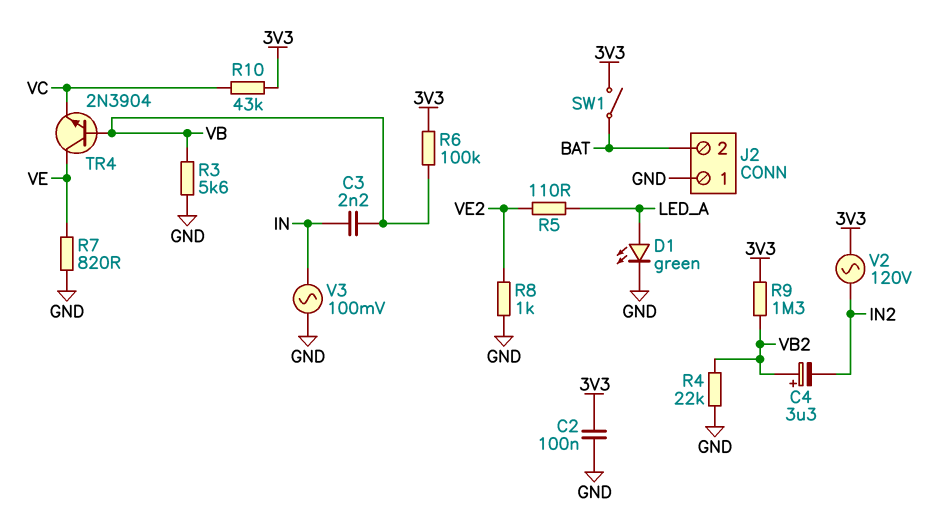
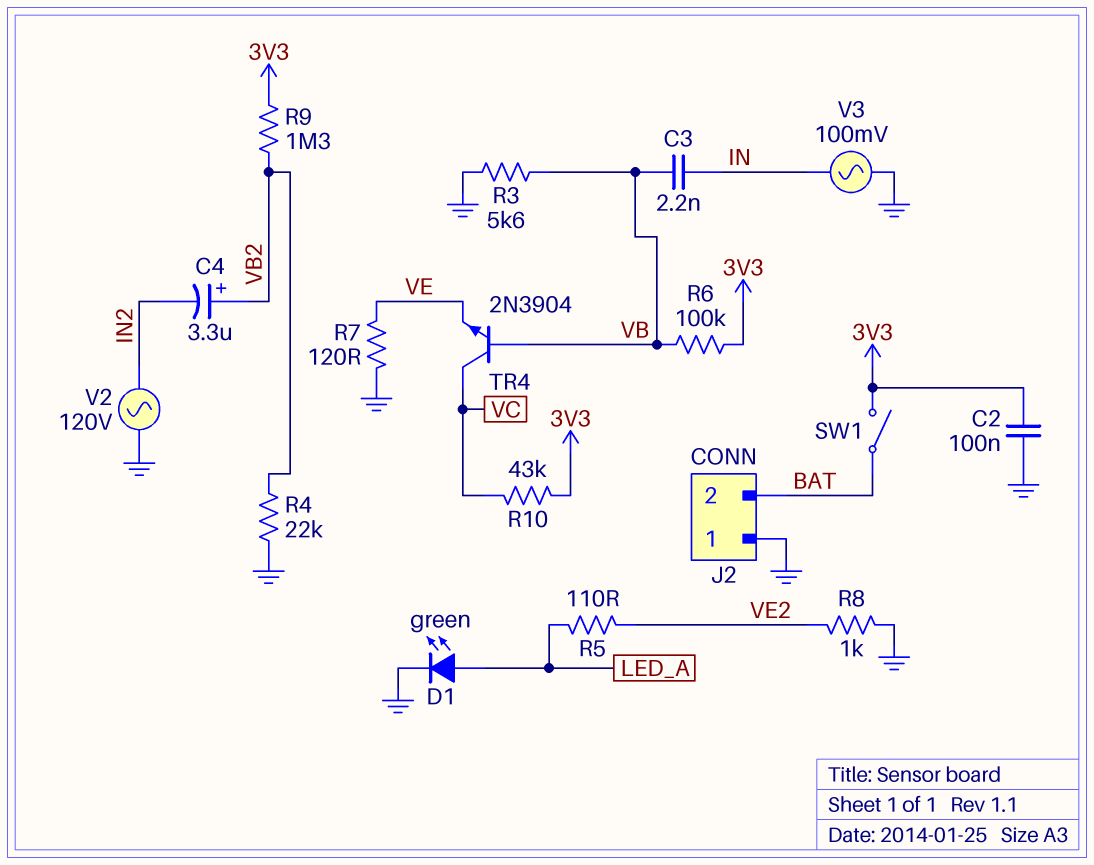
R7: 820 (GND, VE) -> 120 (GND, VE)
TR4: NPN 2N3904 (B VB, C VE, E VC) -> NPN 2N3904 (B VB, C VC, E VE)
V2: AC 120V (3V3, IN2) -> AC 120V (GND, IN2)

